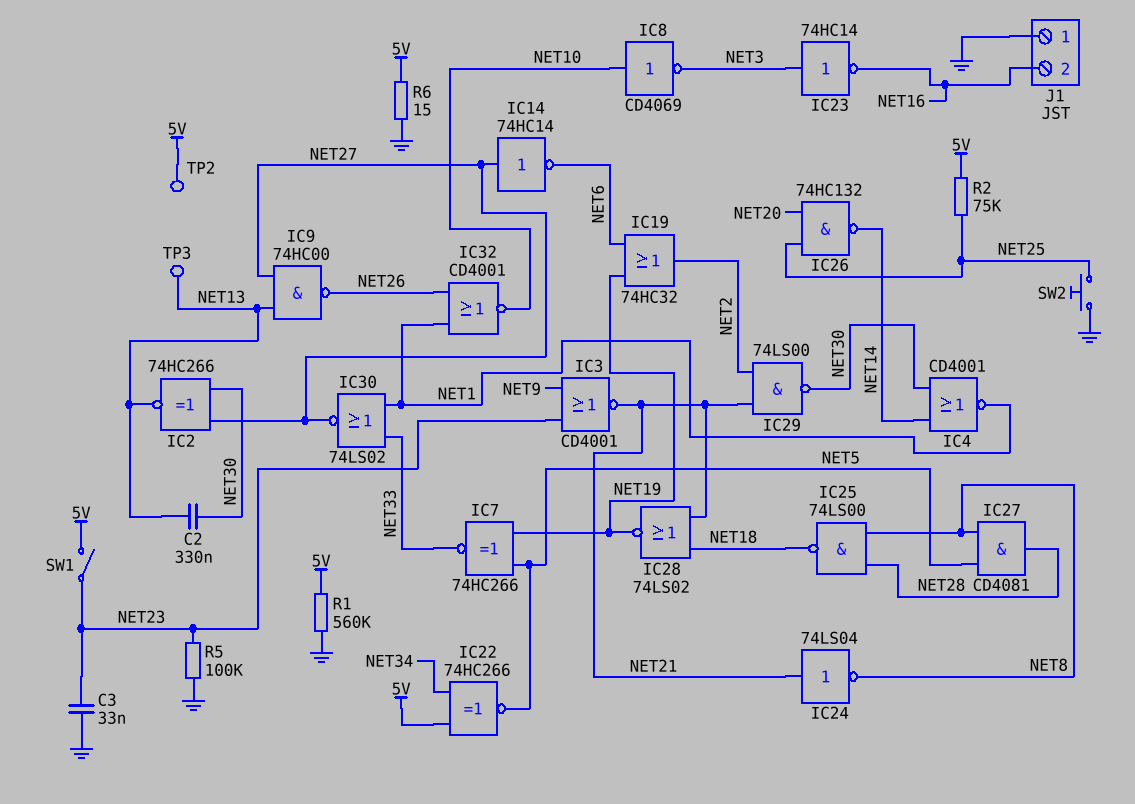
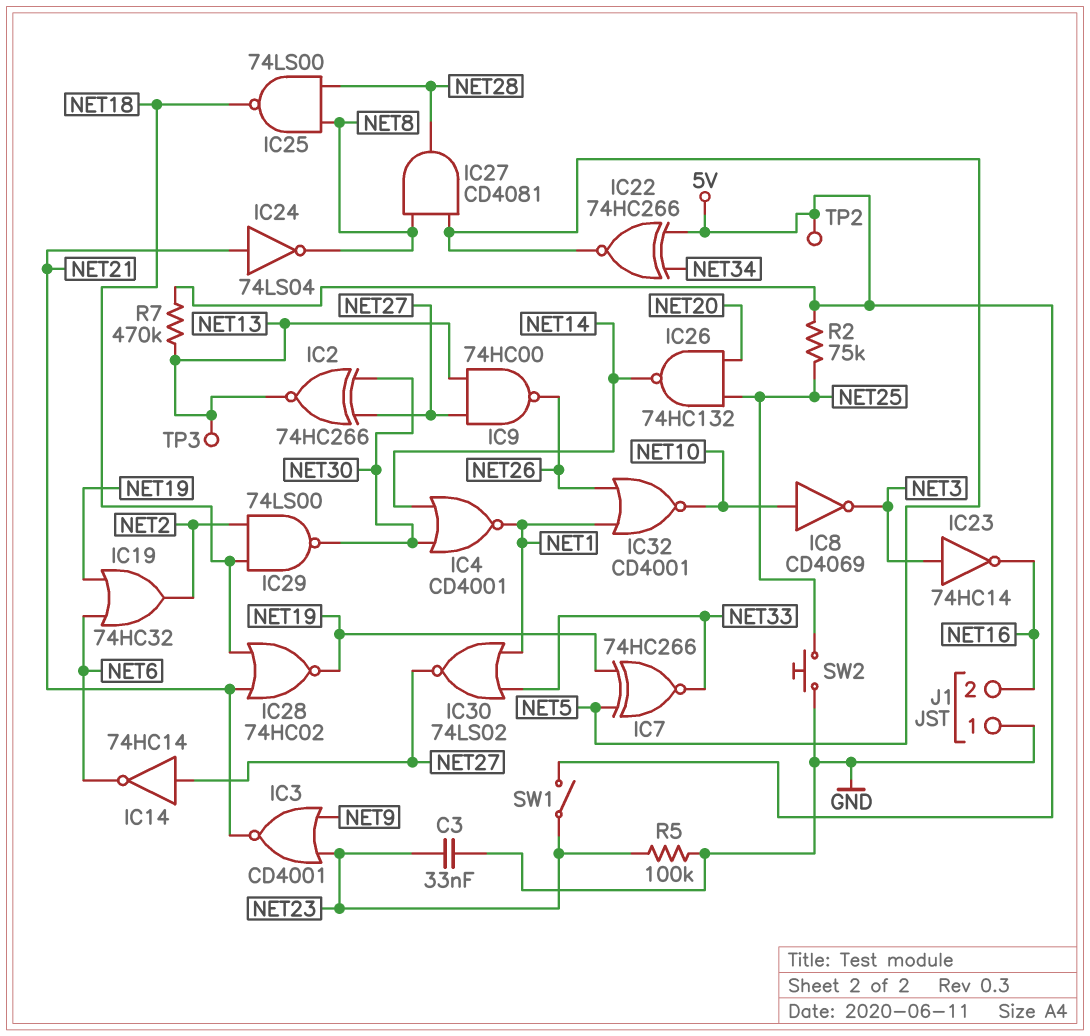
C2: 330nF (NET13, NET30) -> none
IC28: NOR 74LS02 (in NET18, in NET21, out NET19) -> NOR 74HC02 (in NET18, in NET21, out NET19)
IC29: NAND 74LS00 (in NET2, in NET21, out NET30) -> NAND 74LS00 (in NET2, in NET18, out NET30)
R1: 560k (5V, GND) -> none
R6: 15 (5V, GND) -> none
R7: none -> 470k (5V, NET13)

